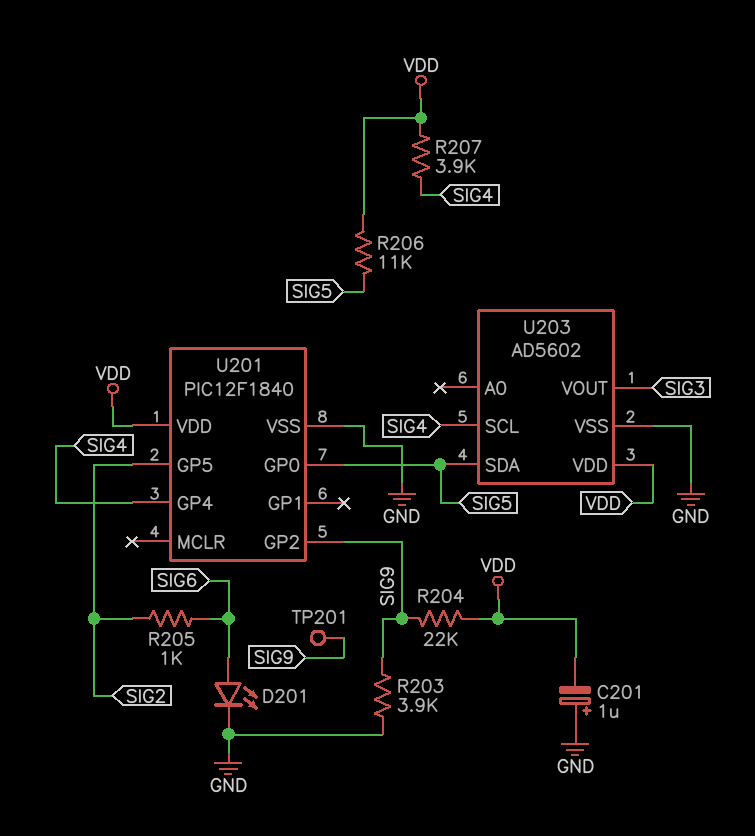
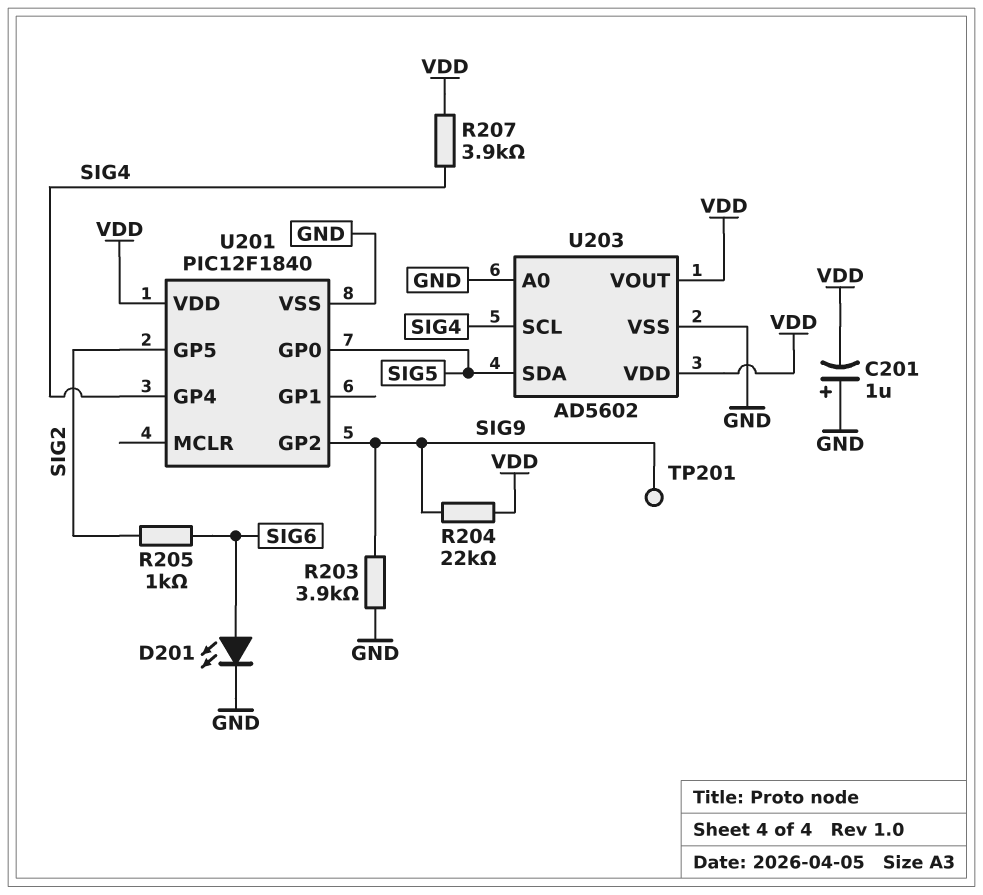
R206: 11k (SIG5, VDD) -> none
U203 pin A0: none -> GND
U203 pin VOUT: SIG3 -> VDD

